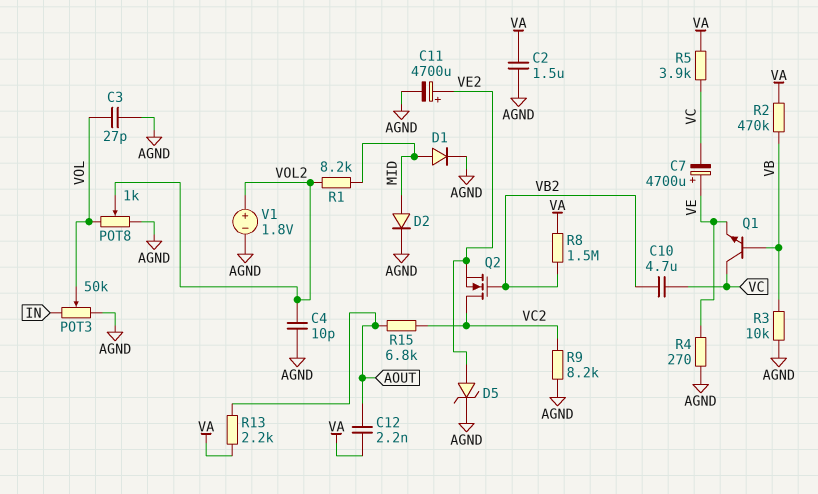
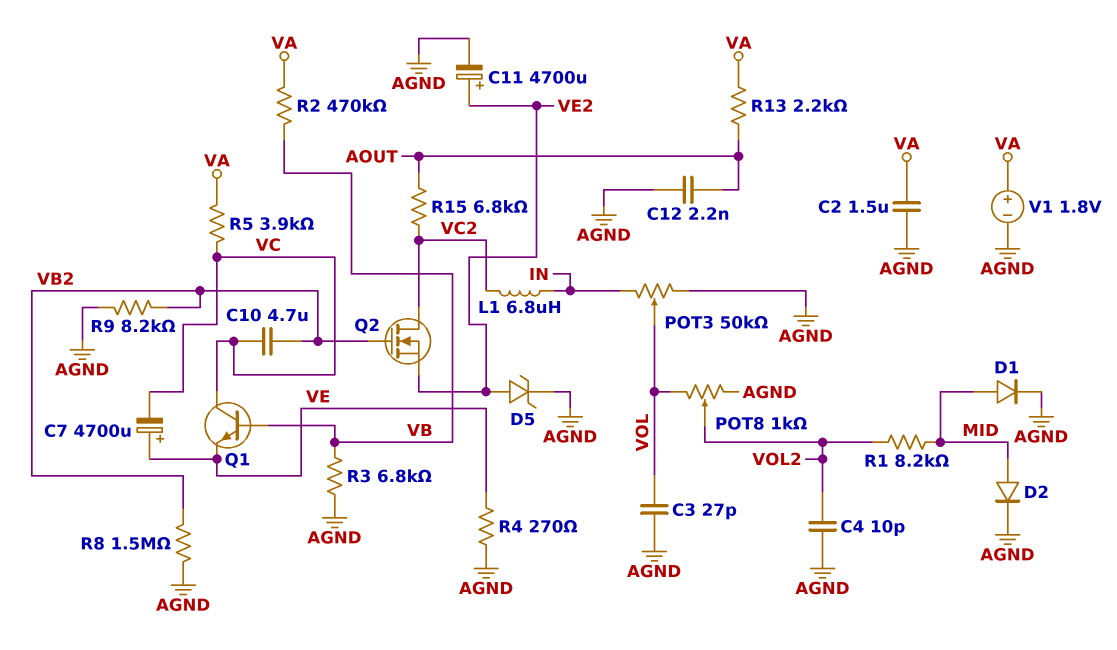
C12: 2.2nF (AOUT, VA) -> 2.2nF (AGND, AOUT)
L1: none -> 6.8uH (IN, VC2)
R3: 10k (AGND, VB) -> 6.8k (AGND, VB)
R8: 1.5M (VA, VB2) -> 1.5M (AGND, VB2)
R9: 8.2k (AGND, VC2) -> 8.2k (AGND, VB2)
V1: 1.8V (plus VOL2, minus AGND) -> 1.8V (plus VA, minus AGND)

